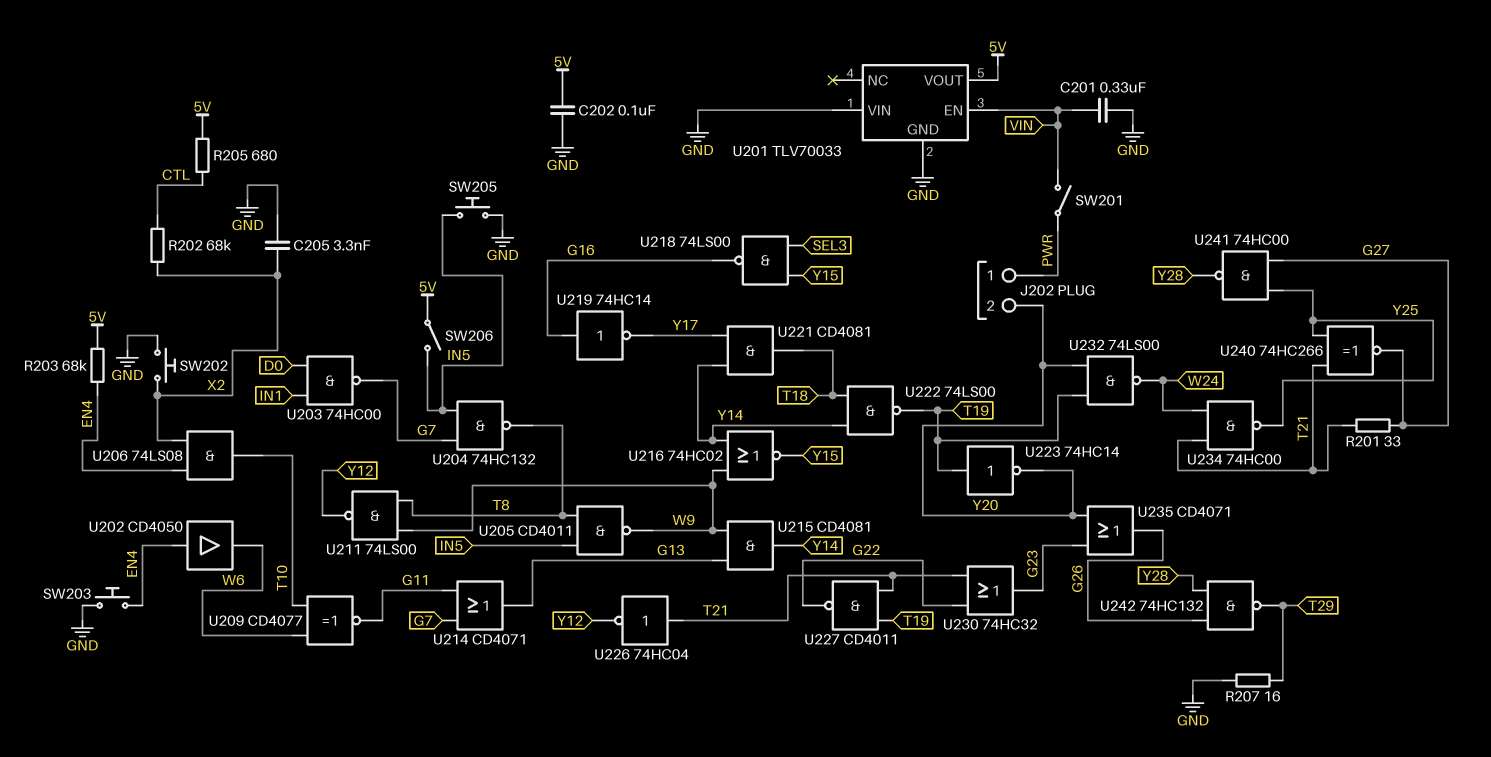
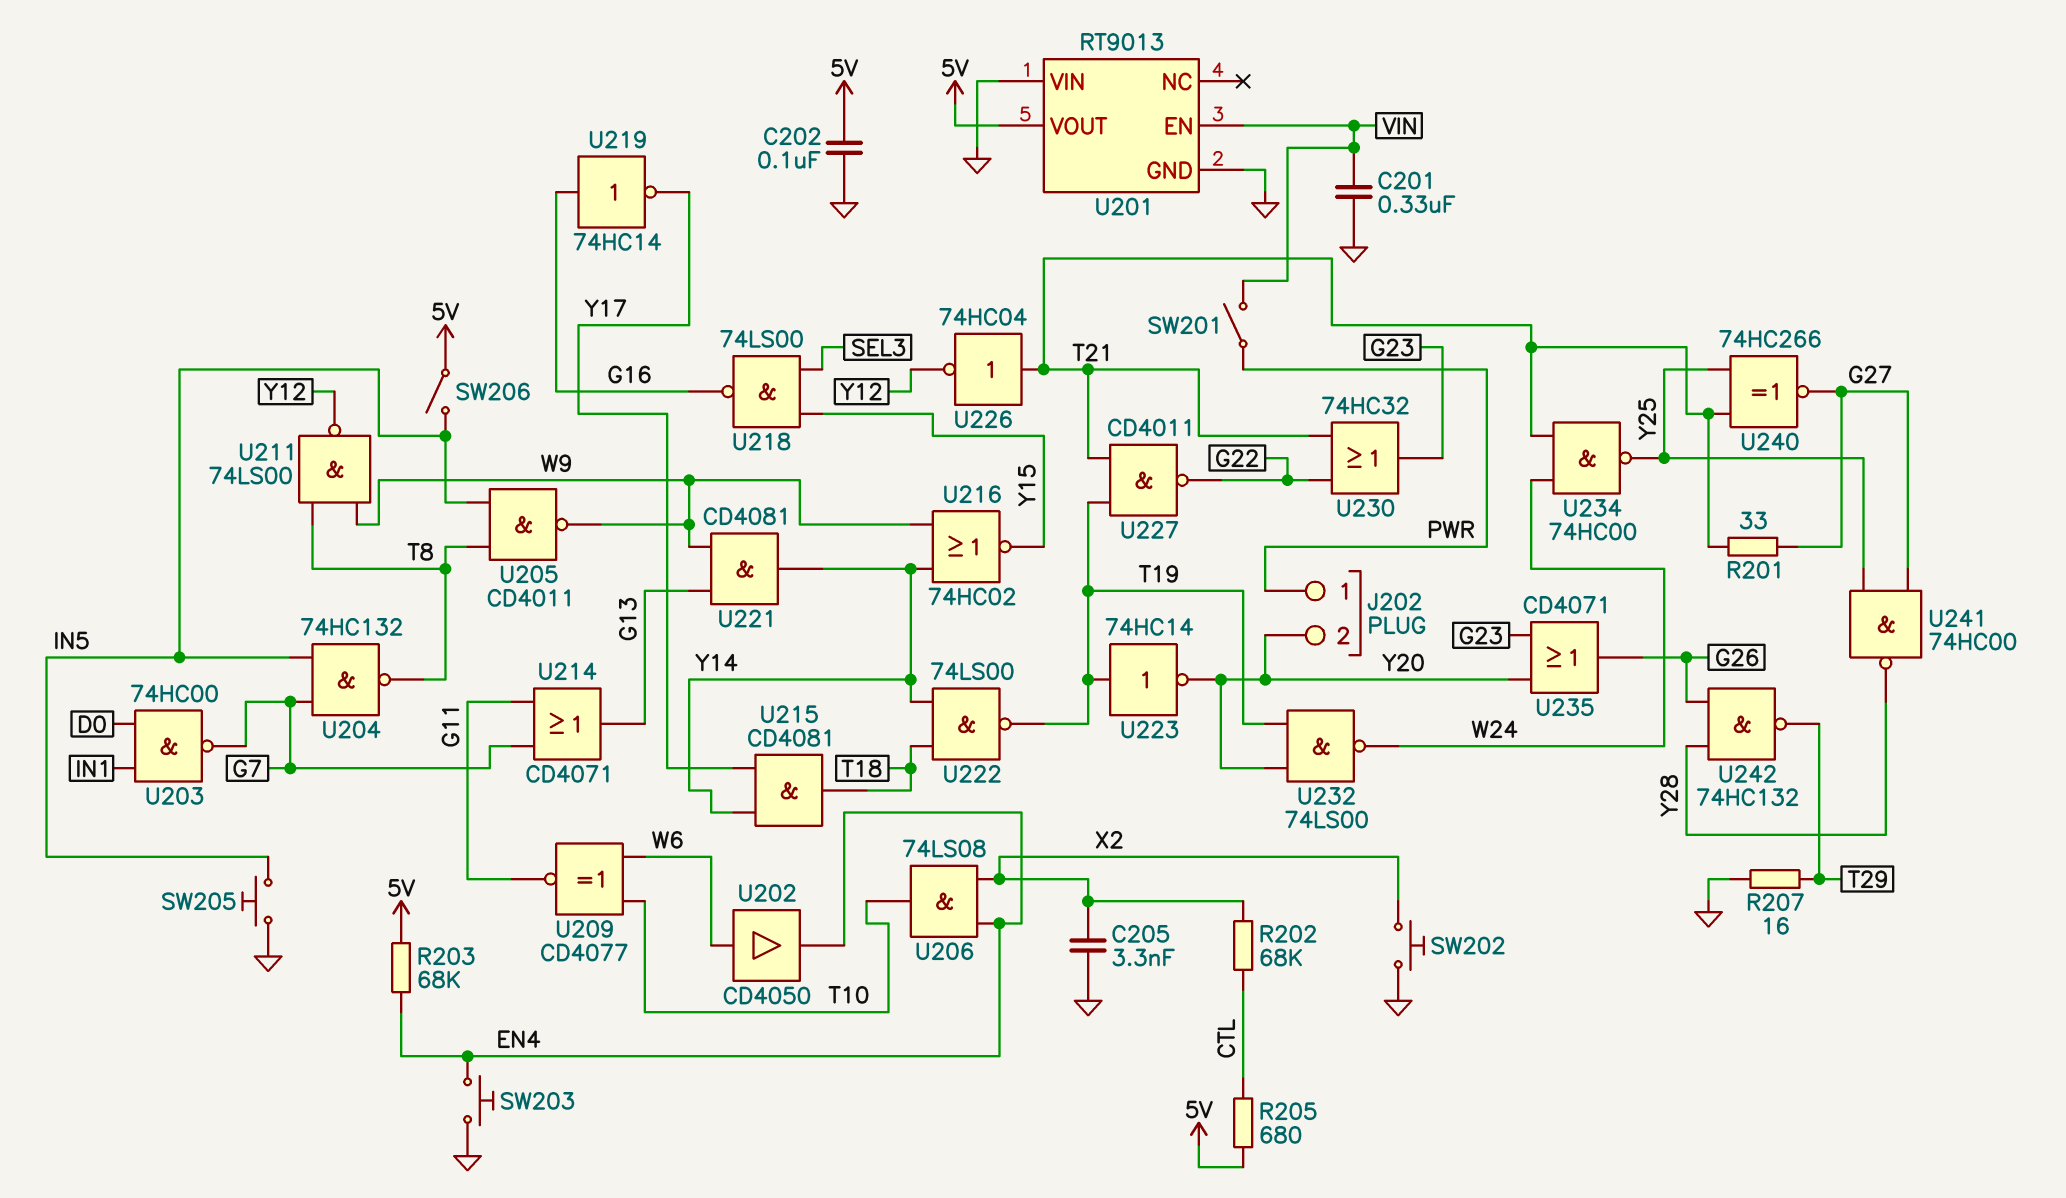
U201: TLV70033 -> RT9013
U202: buffer CD4050 (in EN4, out W6) -> buffer CD4050 (in W6, out EN4)
U215: AND CD4081 (in G13, in W9, out Y14) -> AND CD4081 (in Y14, in Y17, out T18)
U221: AND CD4081 (in Y14, in Y17, out T18) -> AND CD4081 (in G13, in W9, out Y14)

